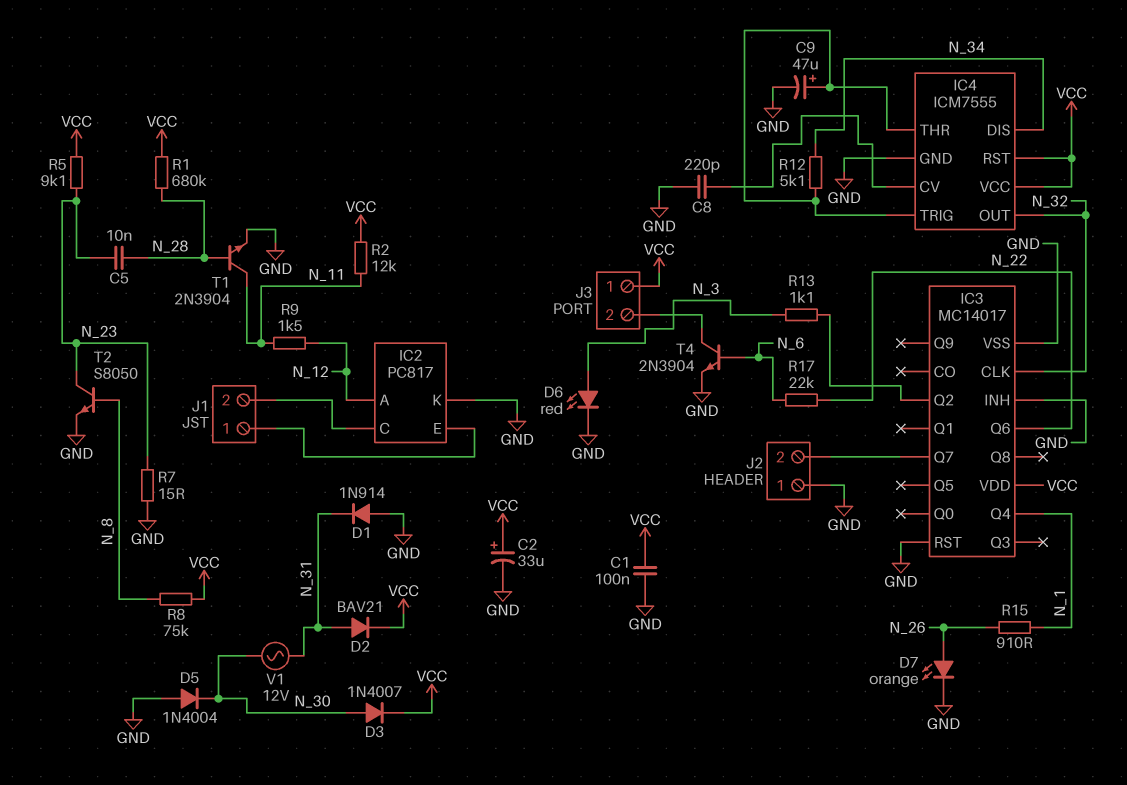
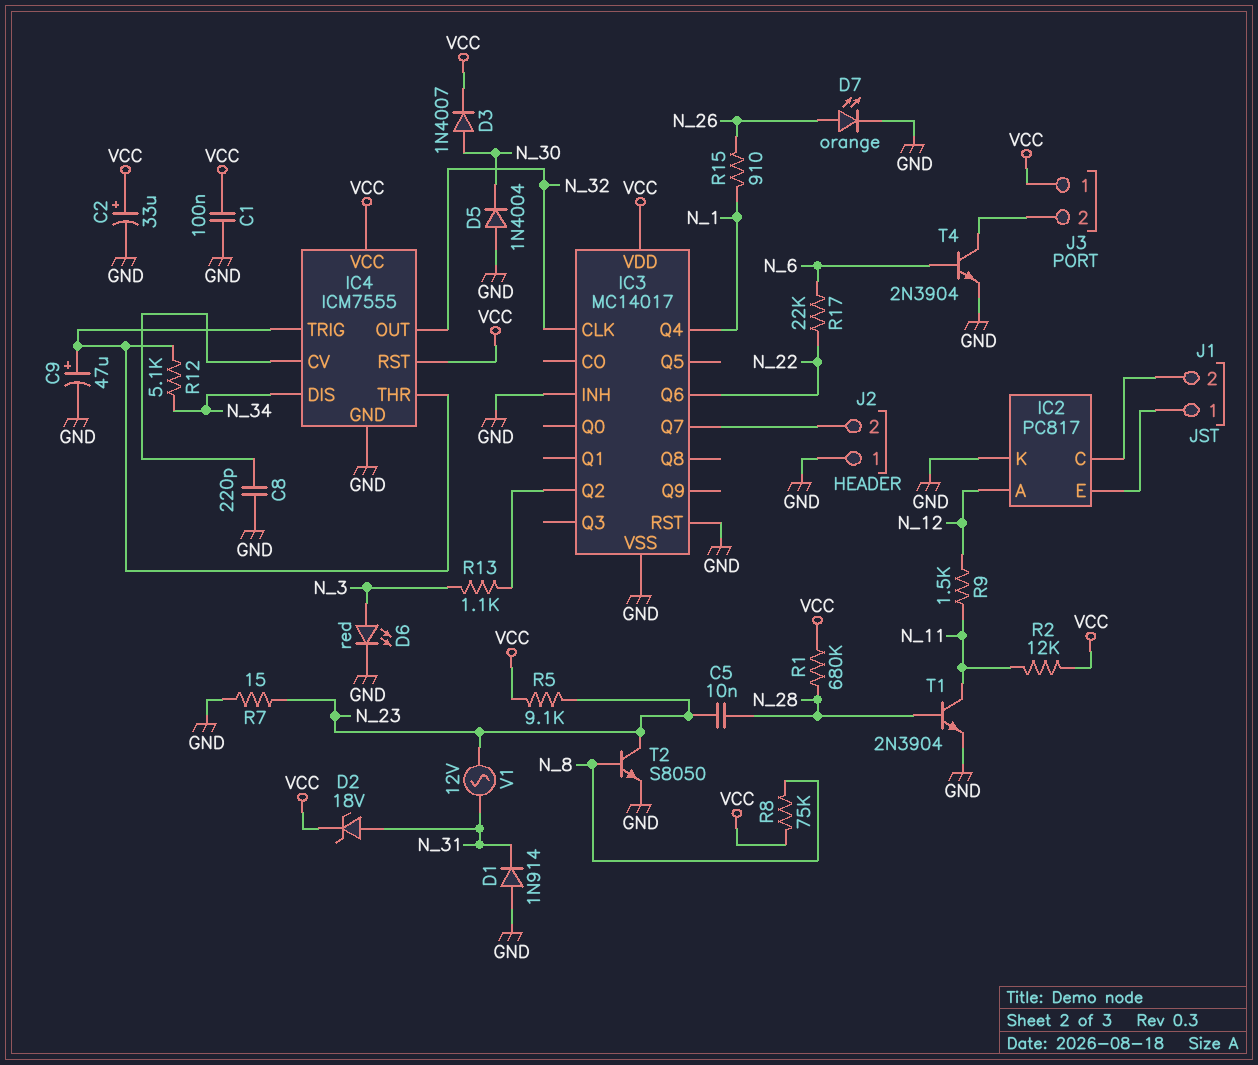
D2: diode BAV21 (A N_31, K VCC) -> zener 18V (A N_31, K VCC)
V1: AC 12V (N_30, N_31) -> AC 12V (N_23, N_31)

